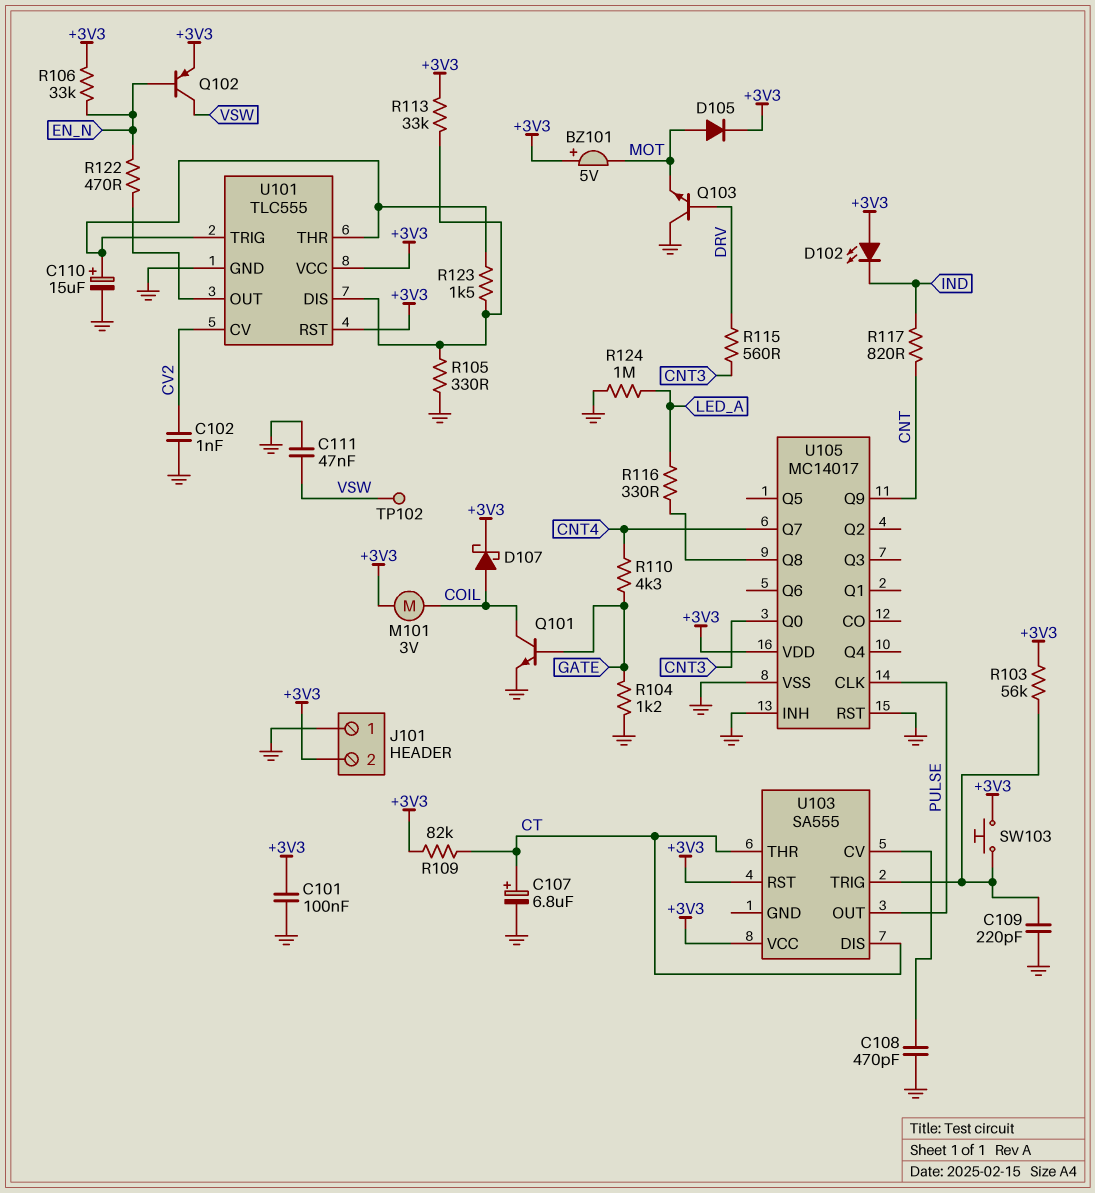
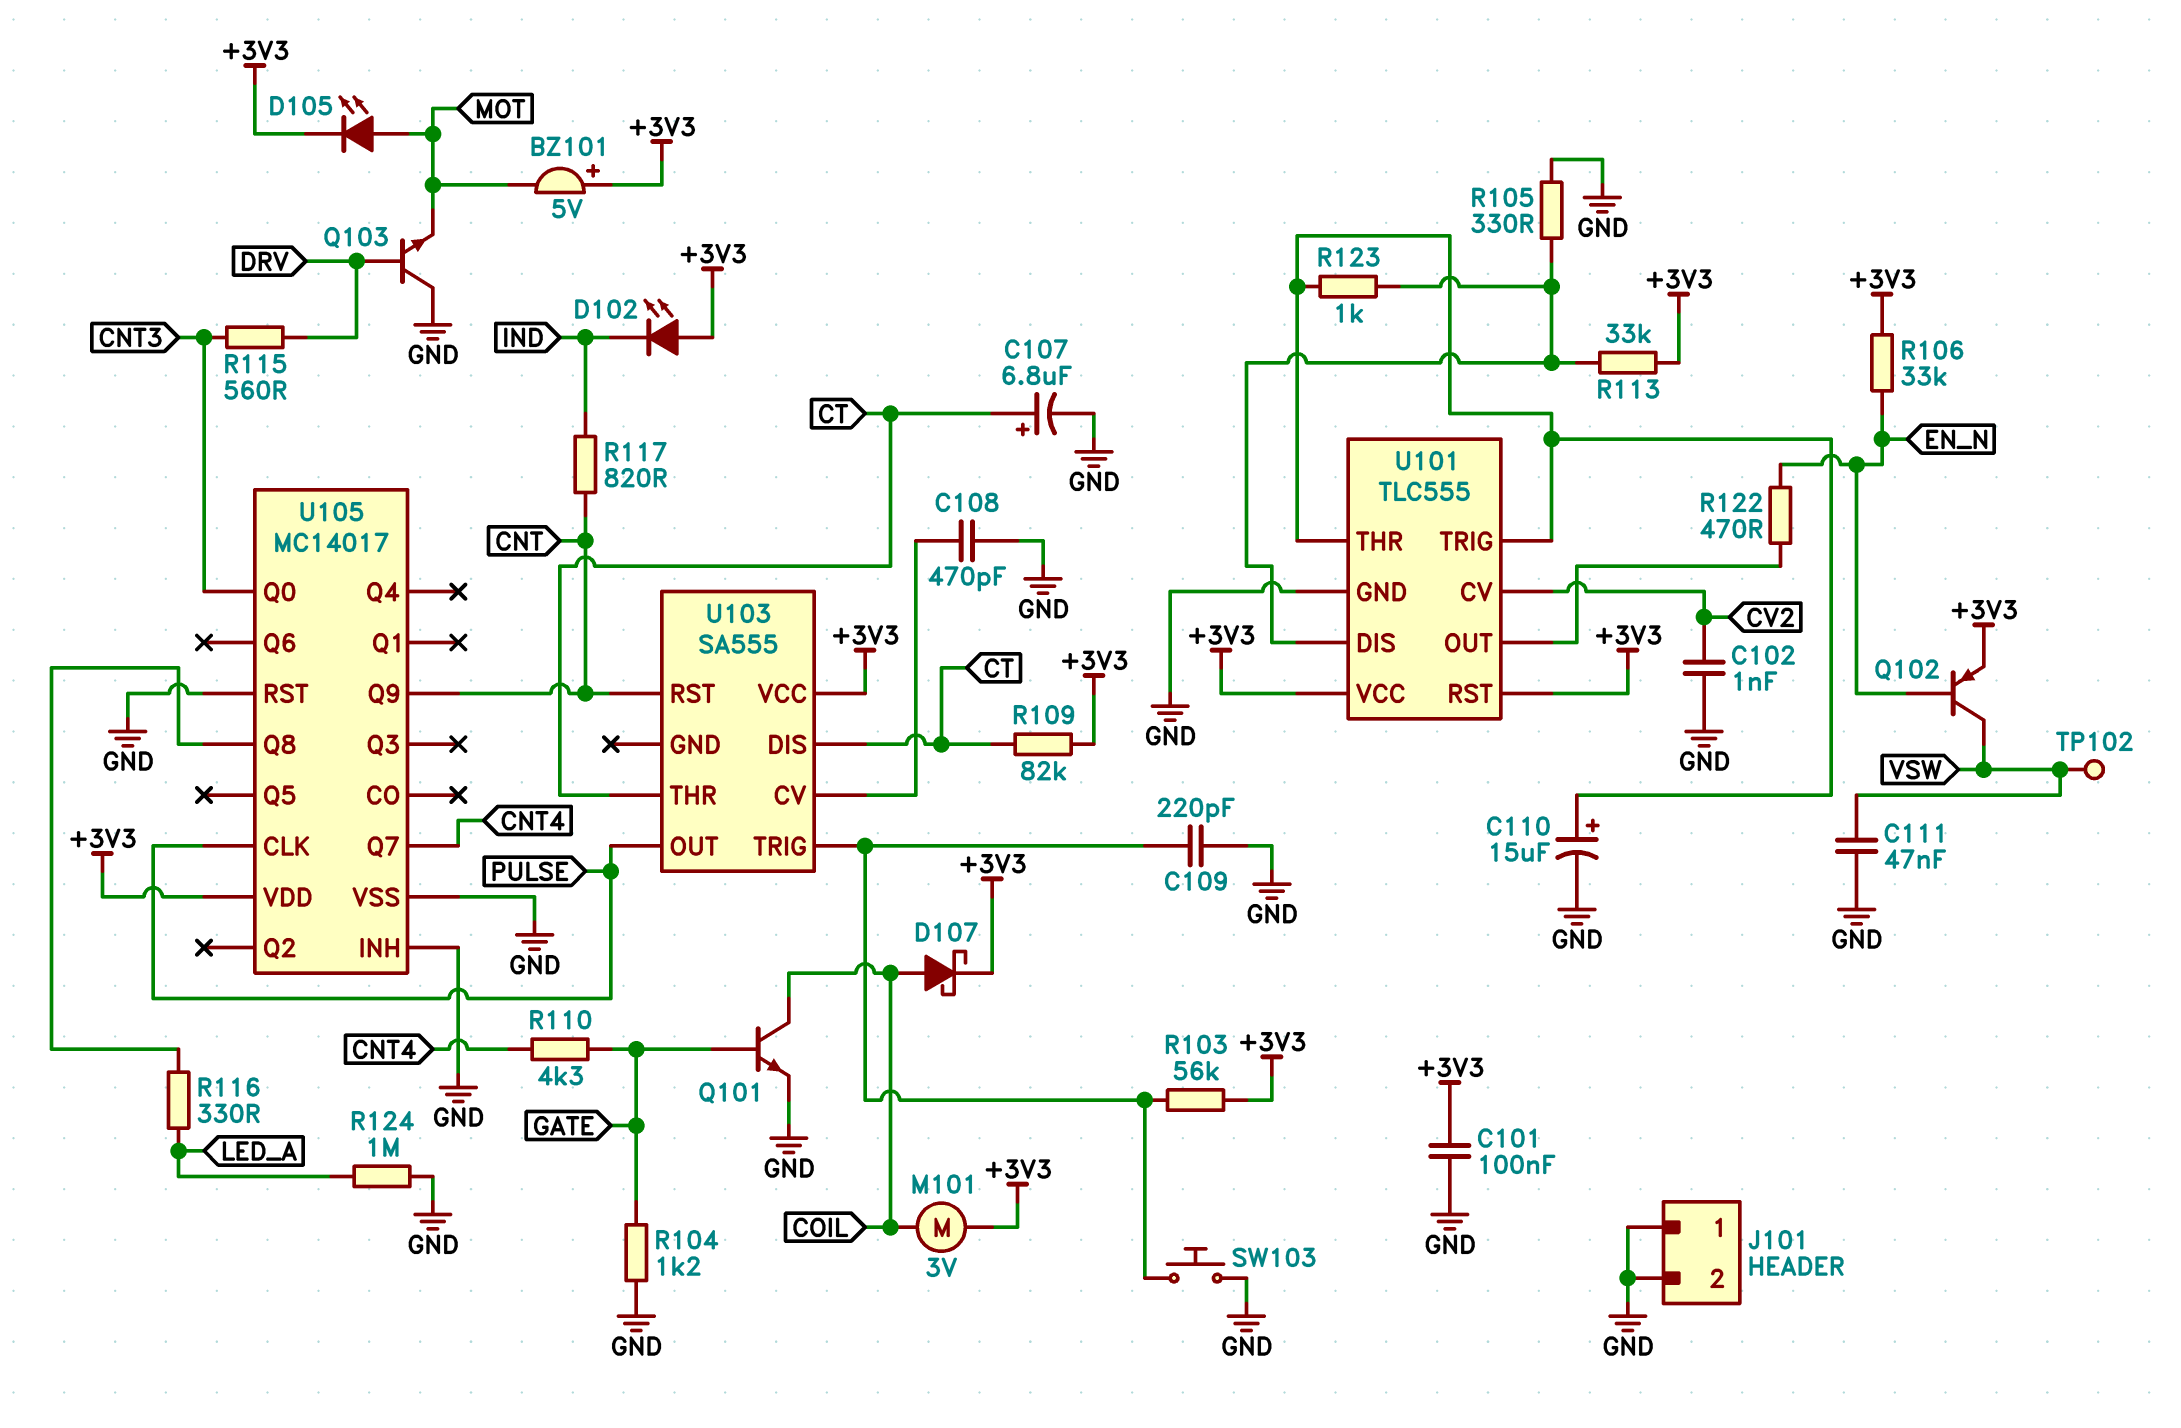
D105: diode (A MOT, K +3V3) -> LED (A MOT, K +3V3)
J101 pin 2: +3V3 -> GND
R123: 1.5k (U101/DIS, U101/THR) -> 1k (U101/DIS, U101/THR)
SW103: button (+3V3, U103/TRIG) -> button (GND, U103/TRIG)
U103 pin RST: +3V3 -> CNT

